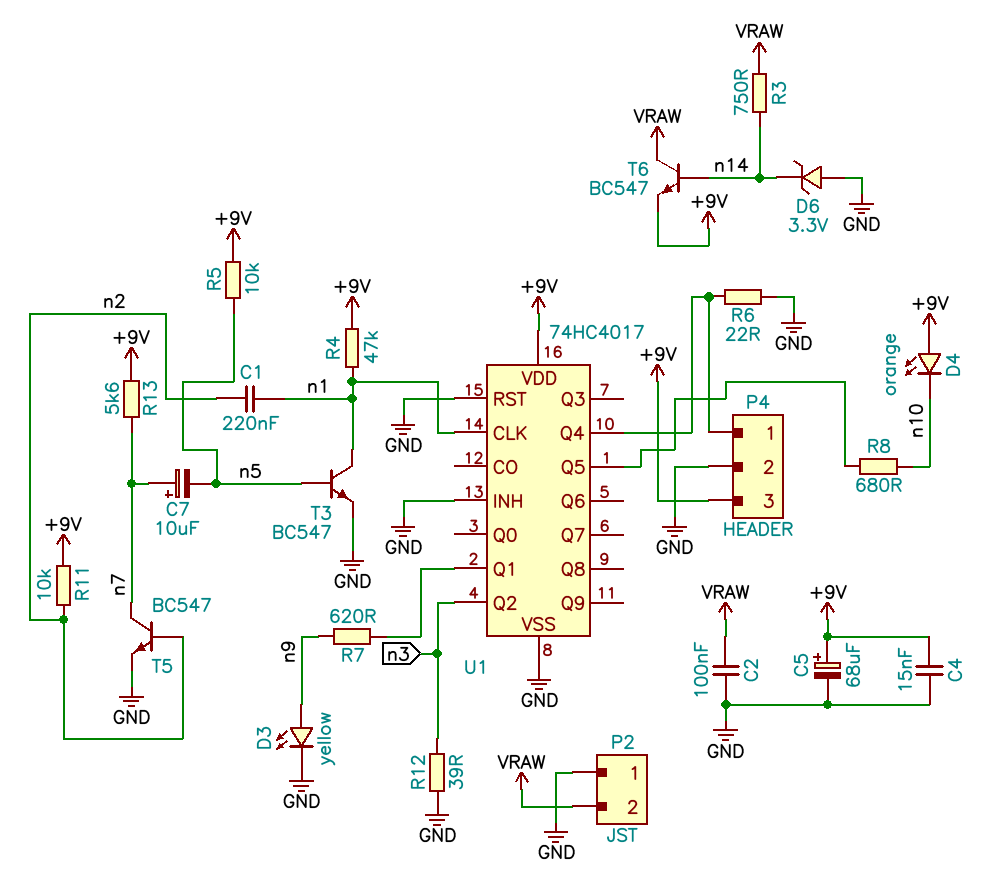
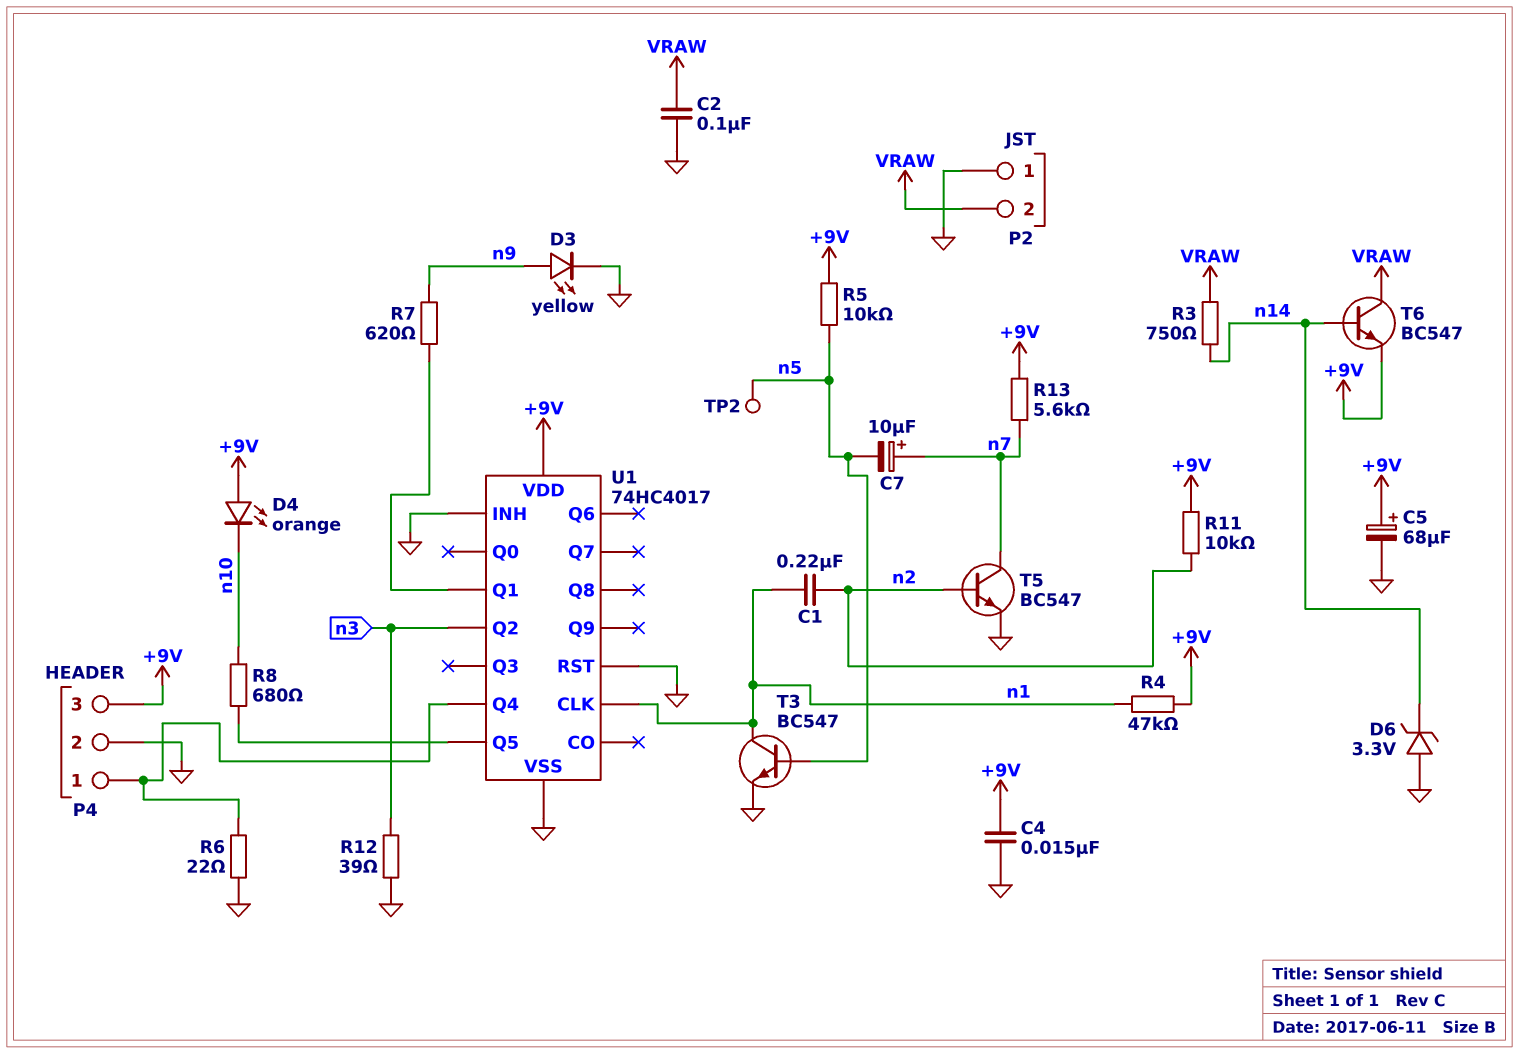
TP2: none -> test point (n5)

